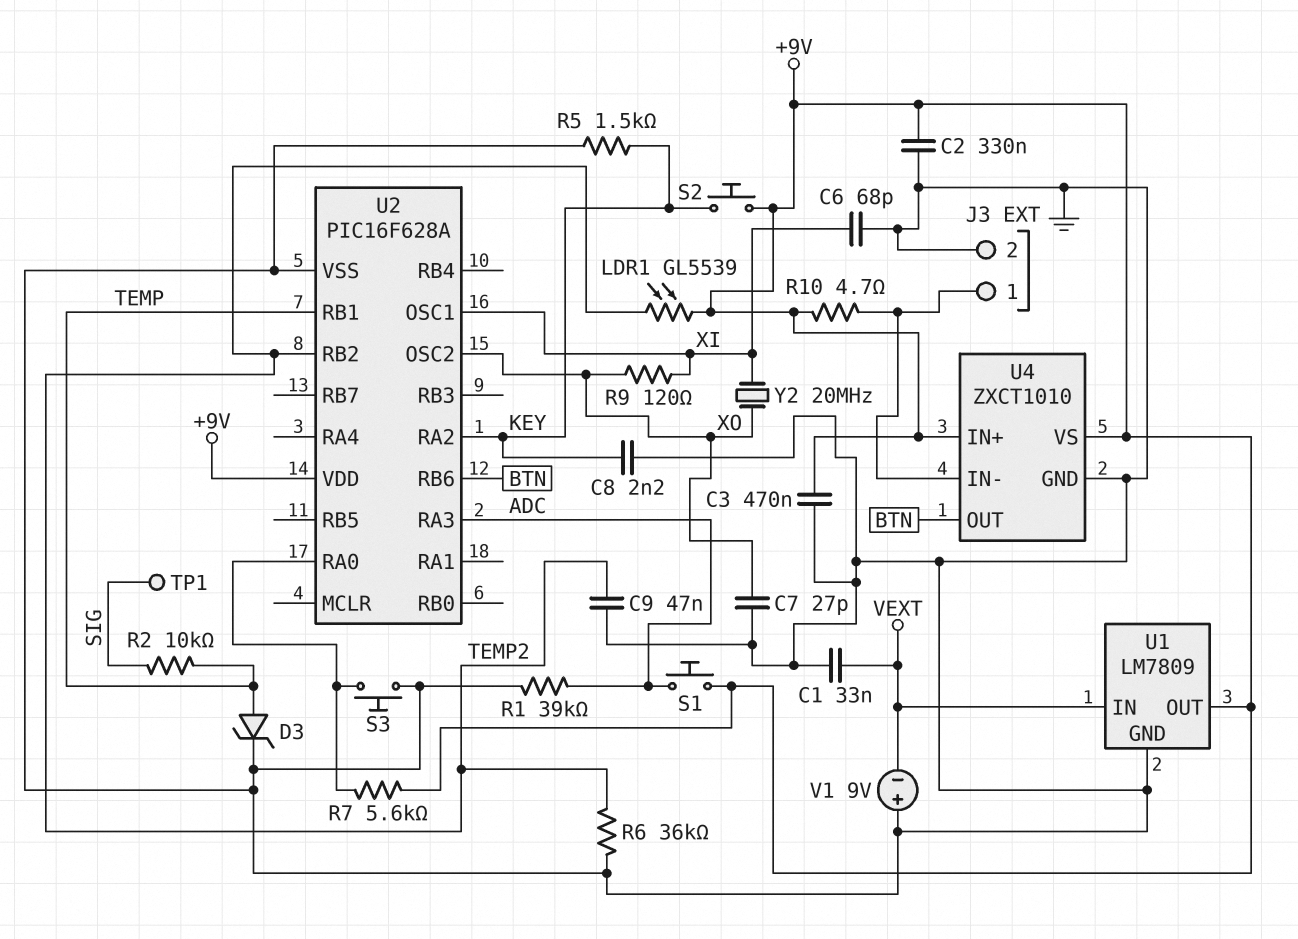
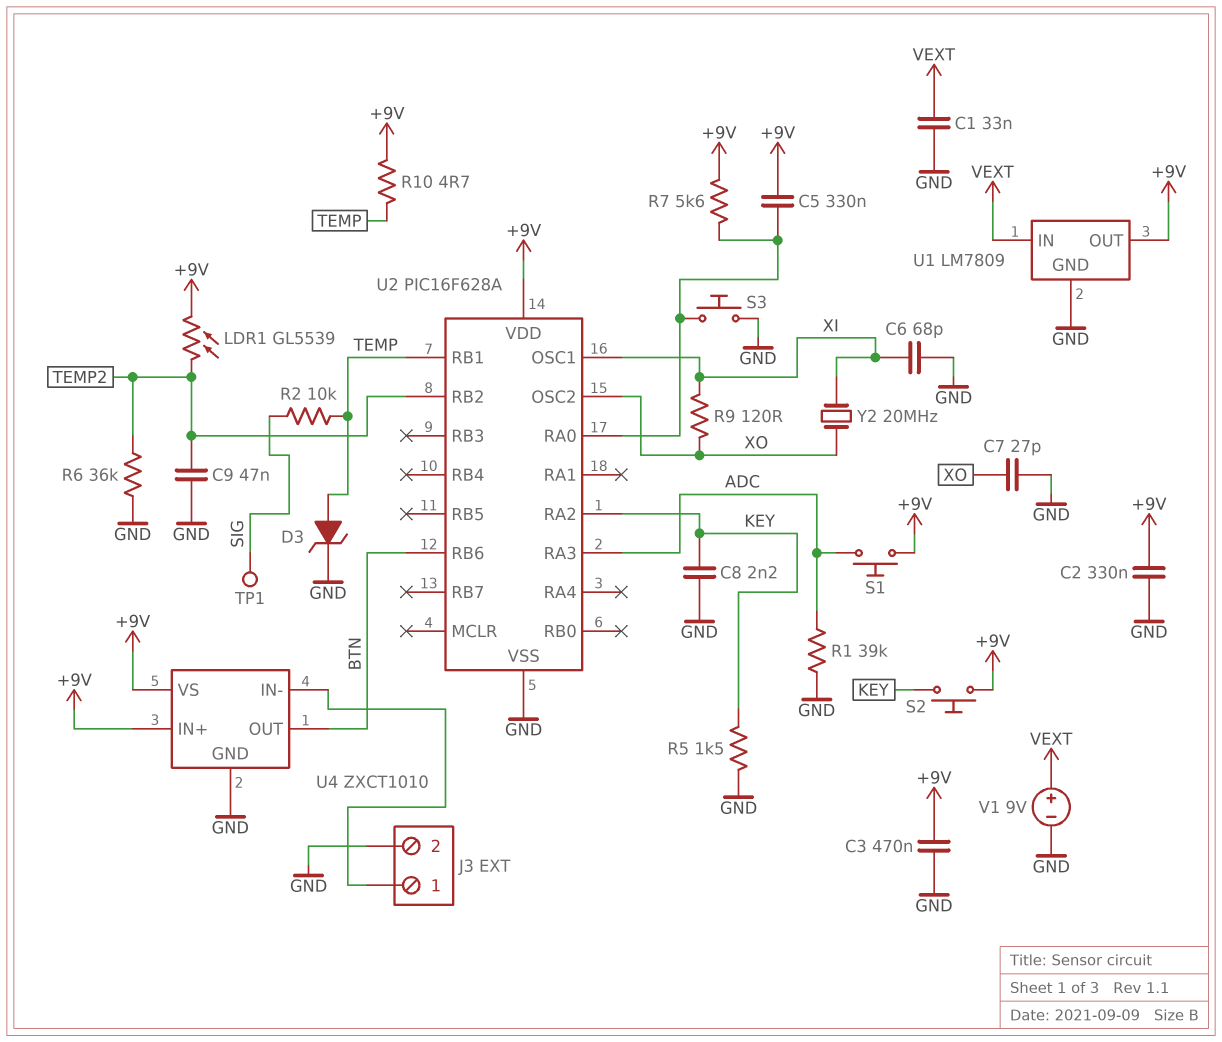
C5: none -> 330nF (+9V, U2/RA0)
R10: 4.7 (+9V, J3/1) -> 4.7 (+9V, TEMP)
V1: 9V (plus GND, minus VEXT) -> 9V (plus VEXT, minus GND)

